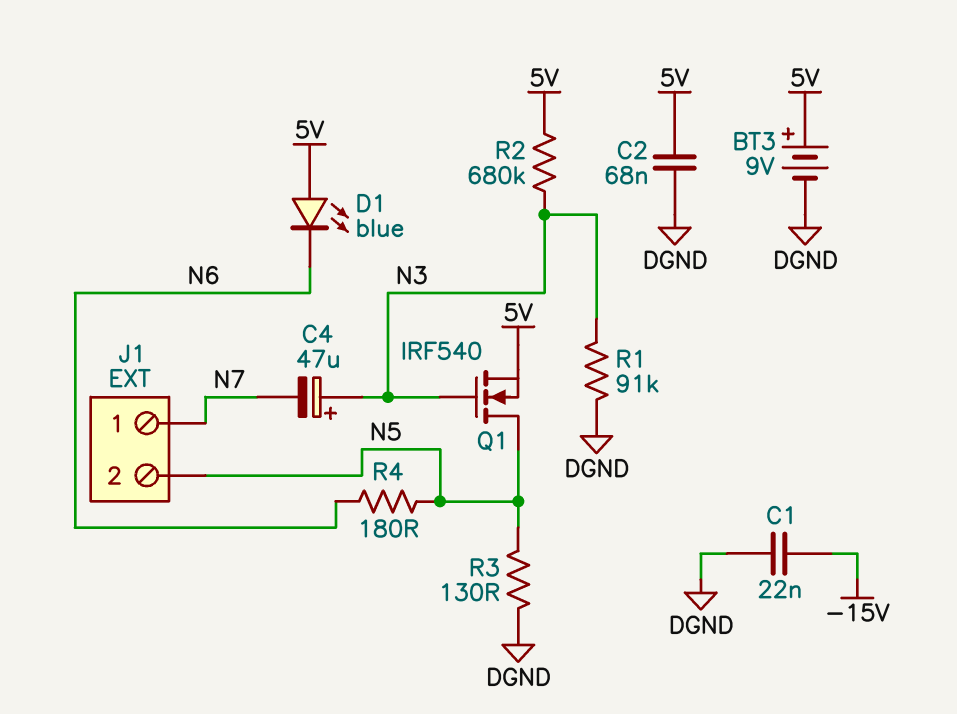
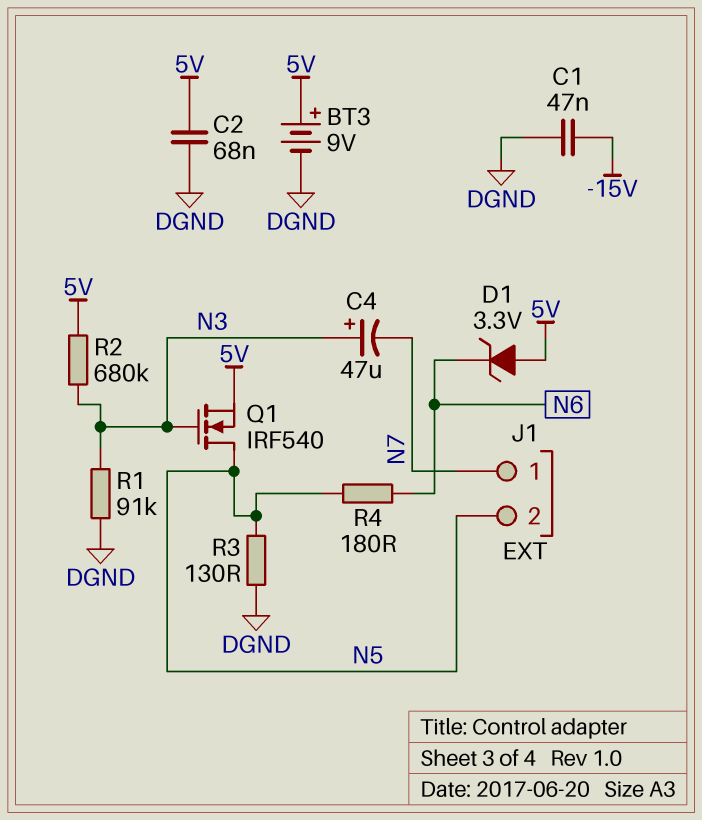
C1: 22nF (-15V, DGND) -> 47nF (-15V, DGND)
D1: LED blue (A 5V, K N6) -> zener 3.3V (A 5V, K N6)

